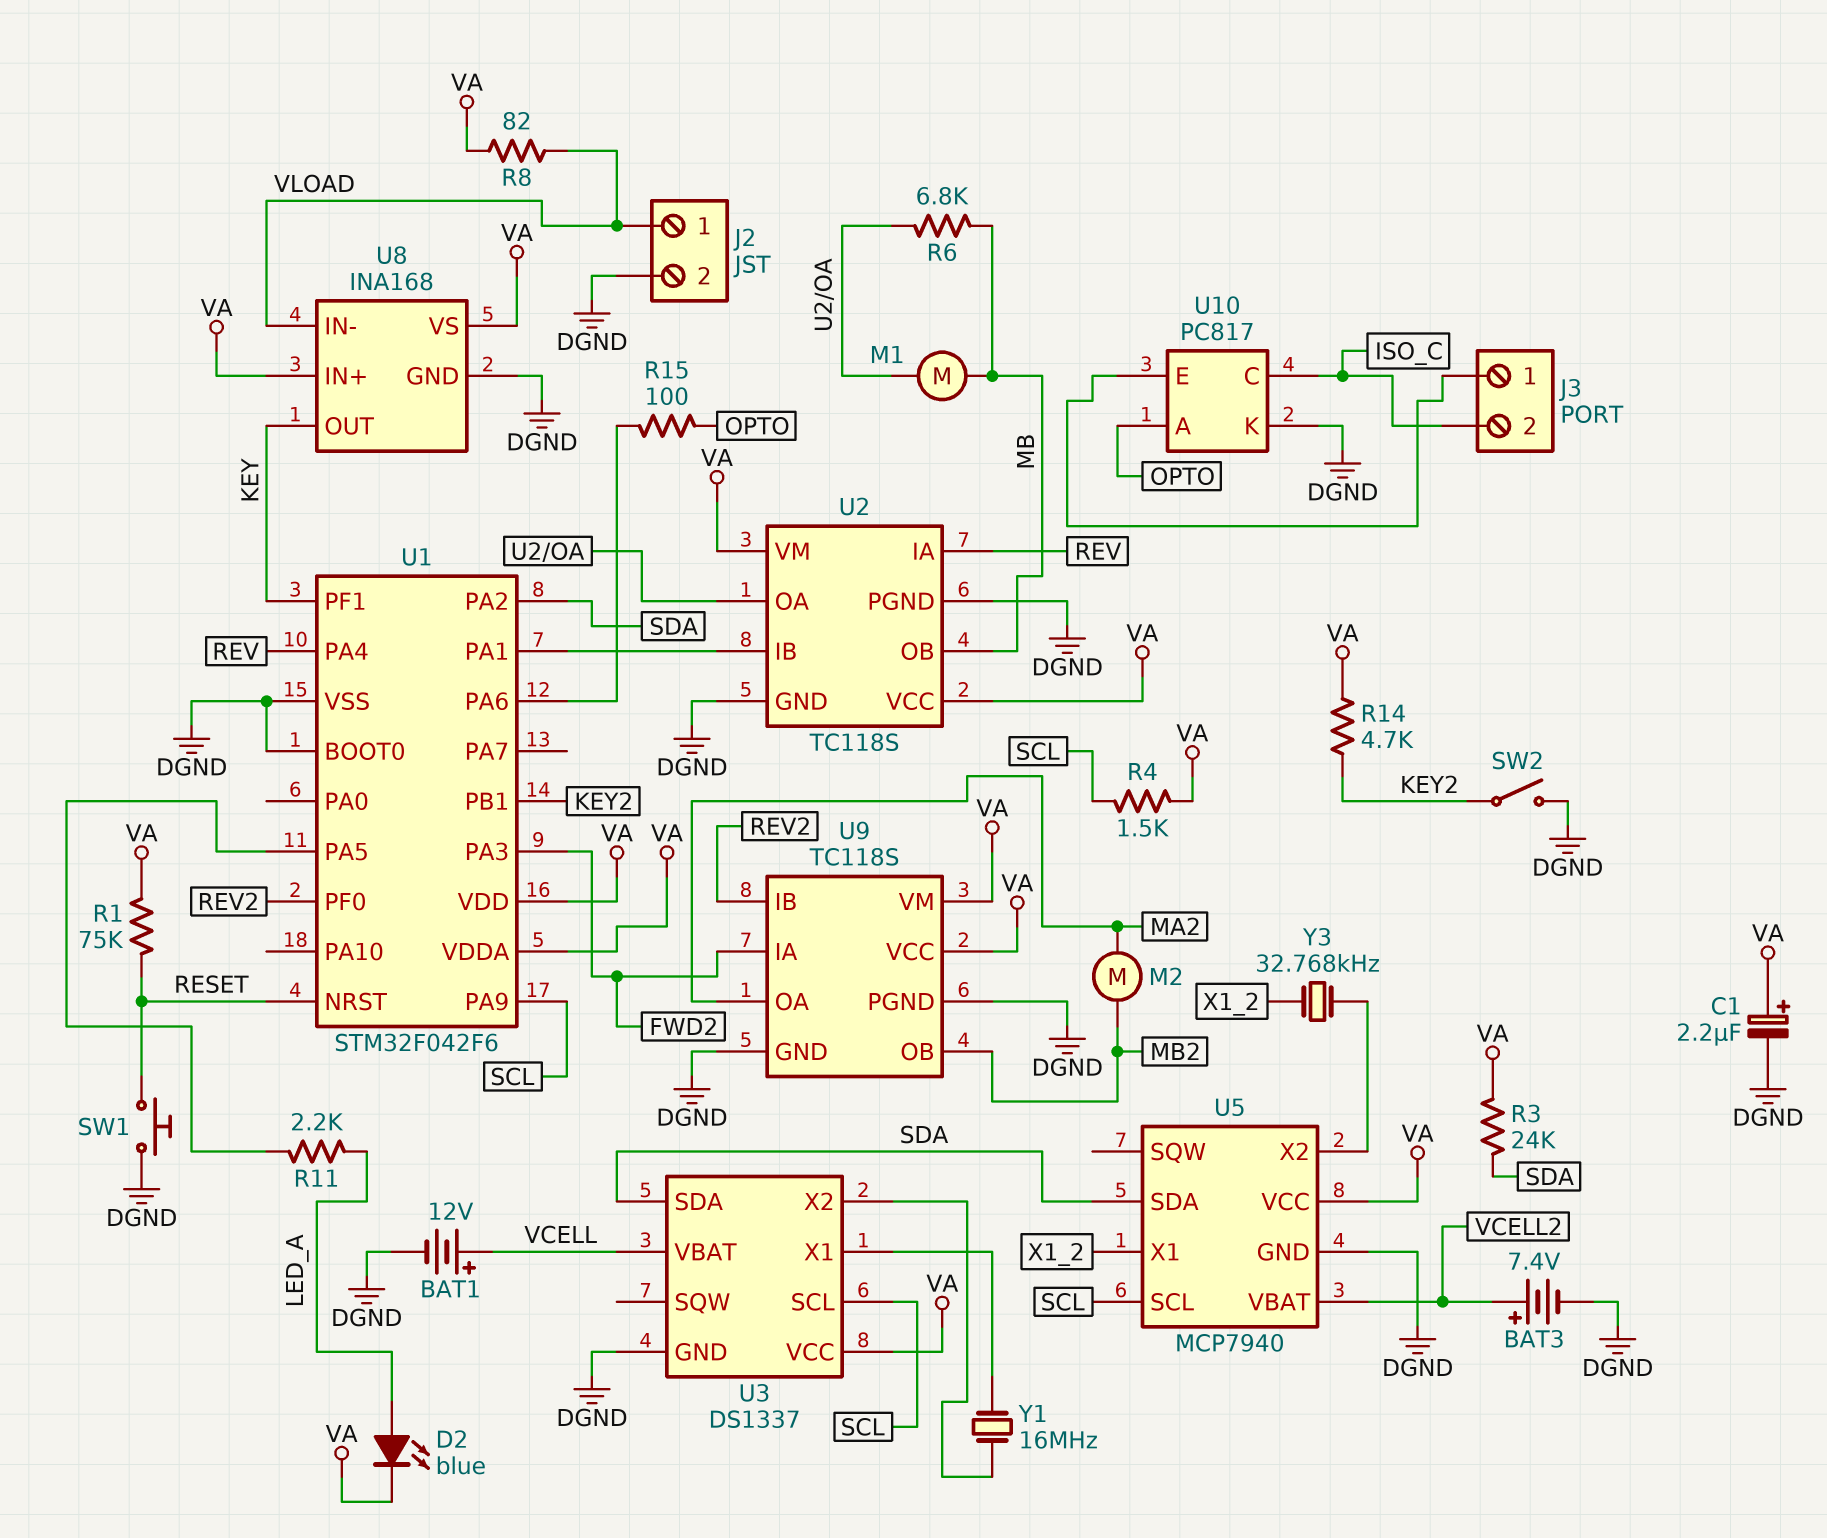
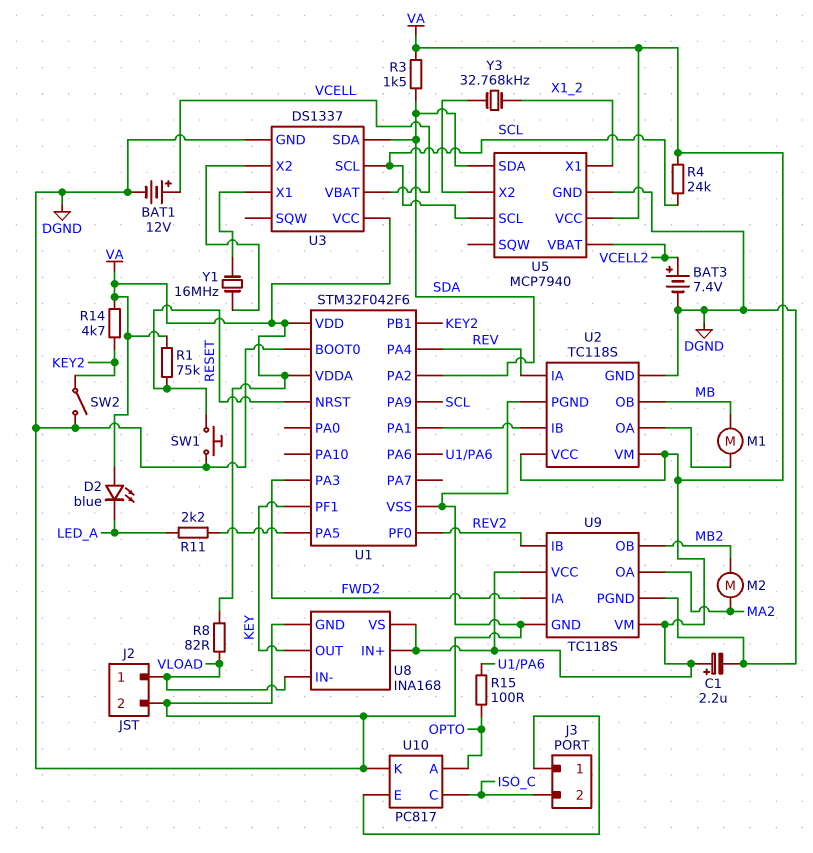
D2: LED blue (A LED_A, K VA) -> LED blue (A VA, K LED_A)
R3: 24k (SDA, VA) -> 1.5k (SDA, VA)
R4: 1.5k (SCL, VA) -> 24k (SCL, VA)
R6: 6.8k (MB, U2/OA) -> none

